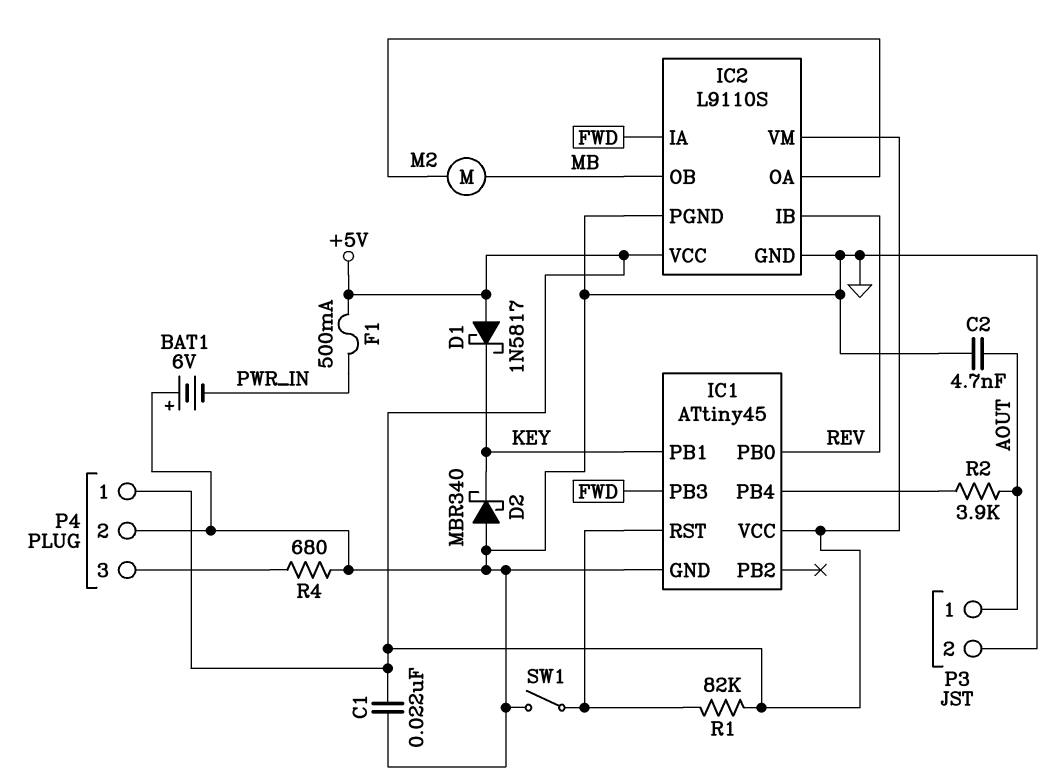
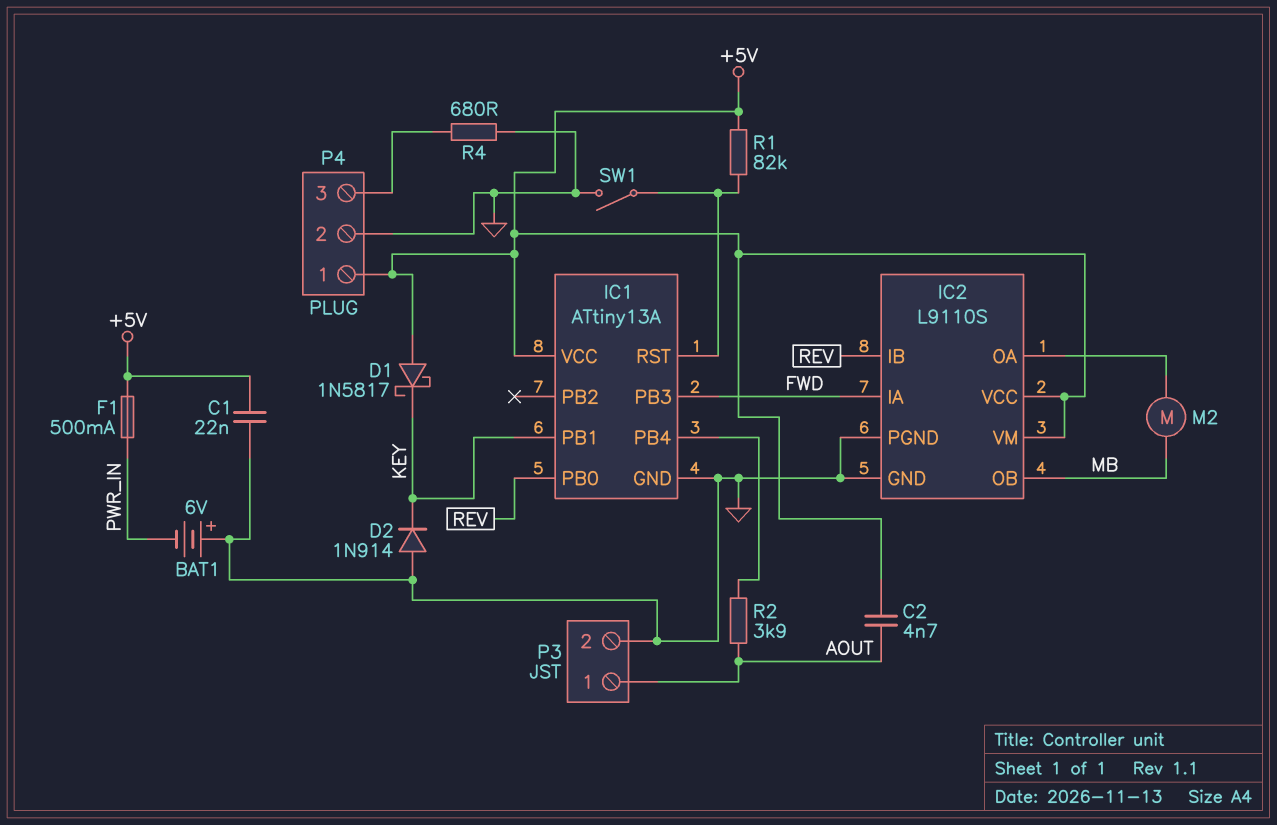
C2: 4.7nF (AOUT, GND) -> 4.7nF (+5V, AOUT)
D2: schottky MBR340 (A GND, K KEY) -> diode 1N914 (A GND, K KEY)
IC1: ATtiny45 -> ATtiny13A

